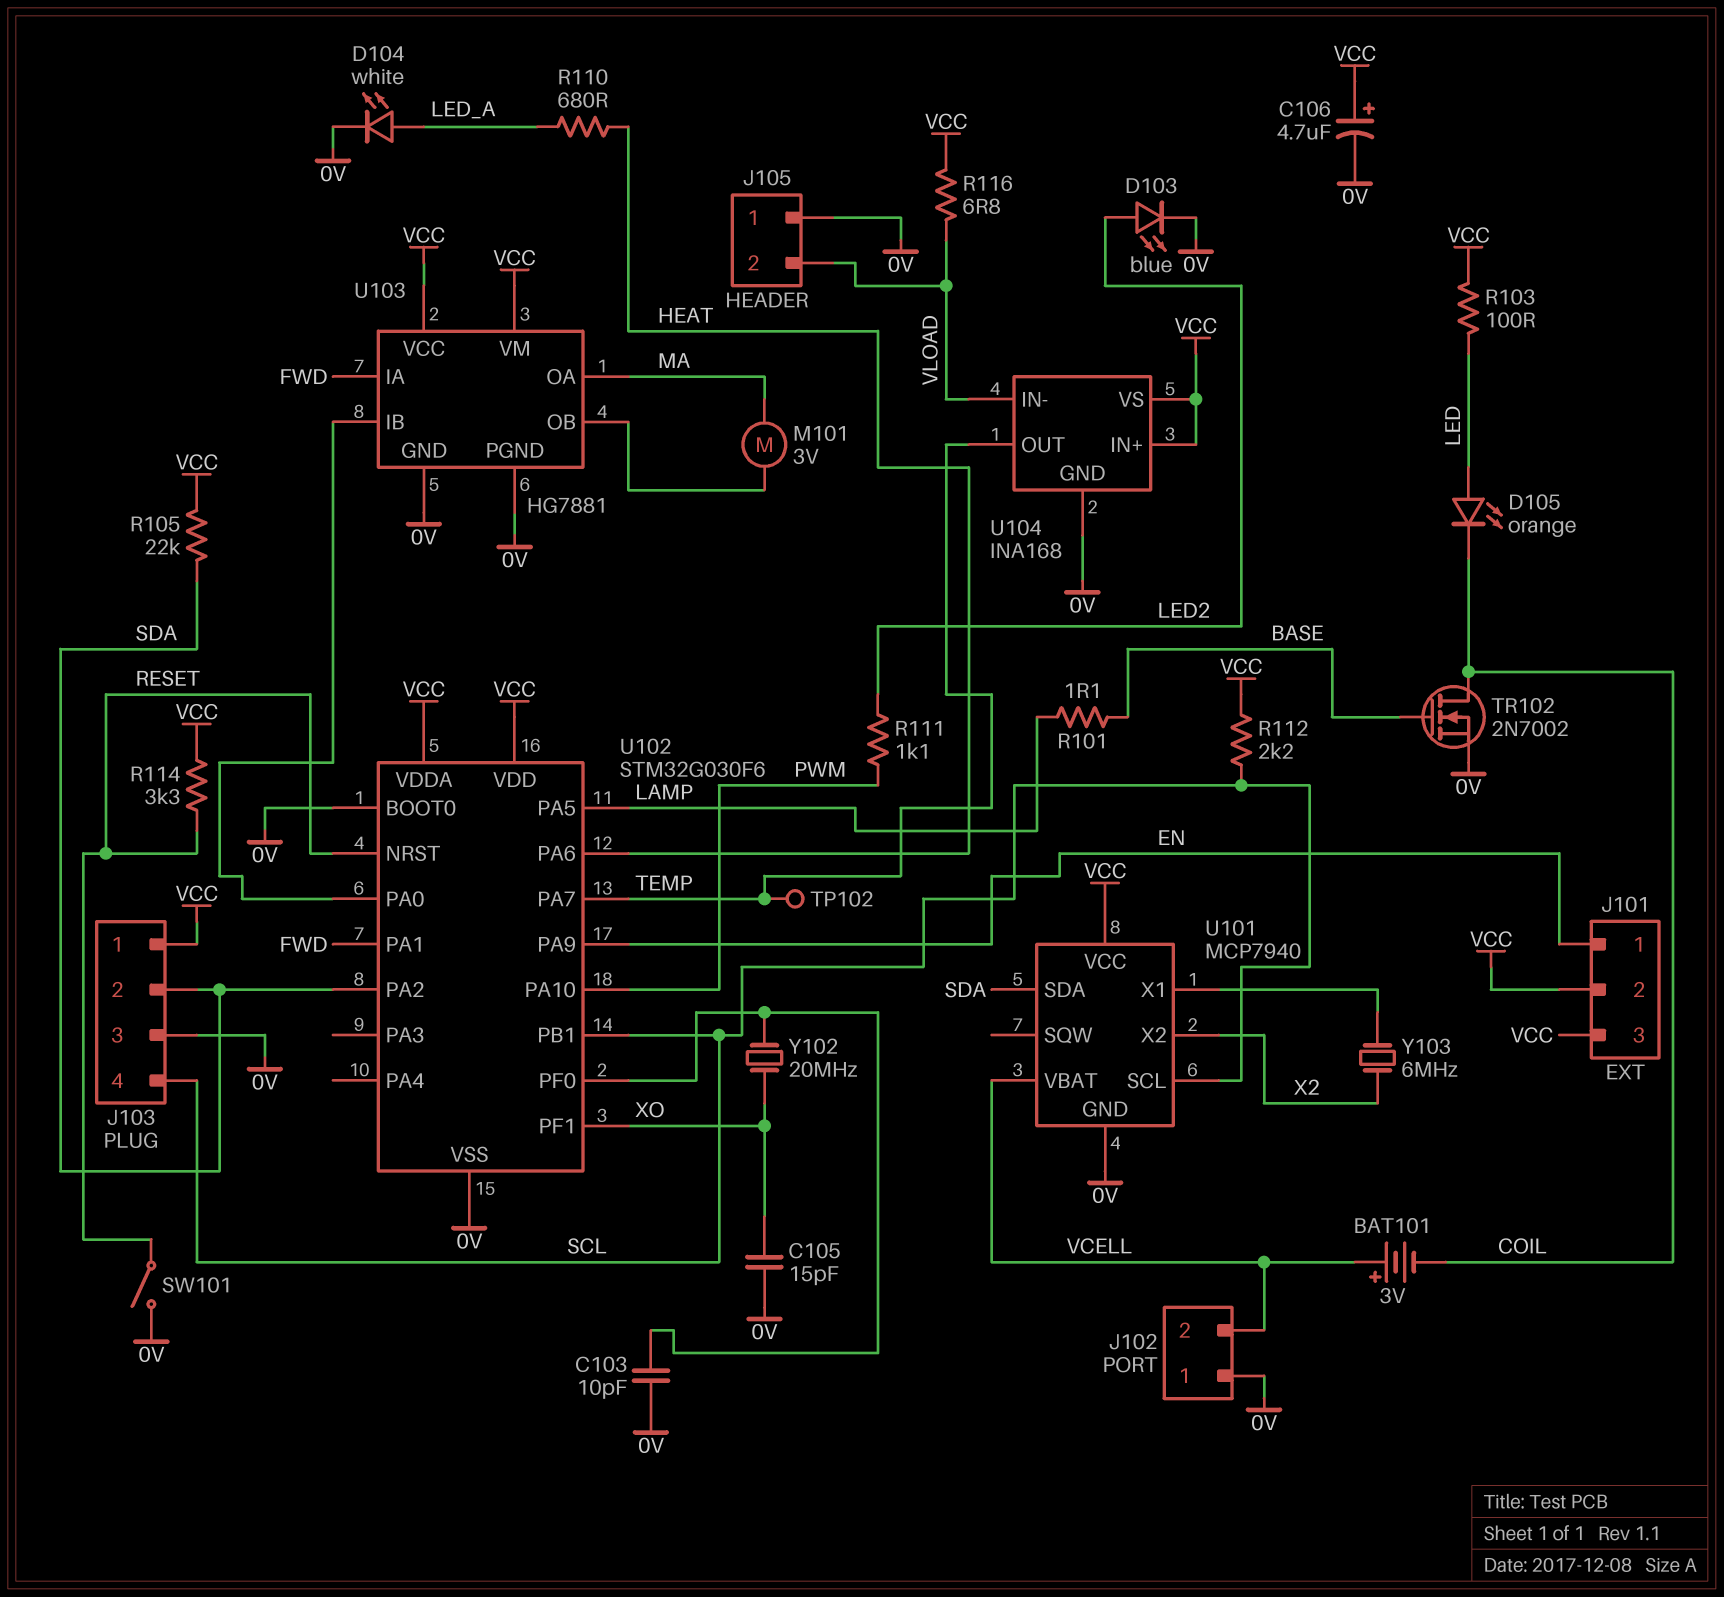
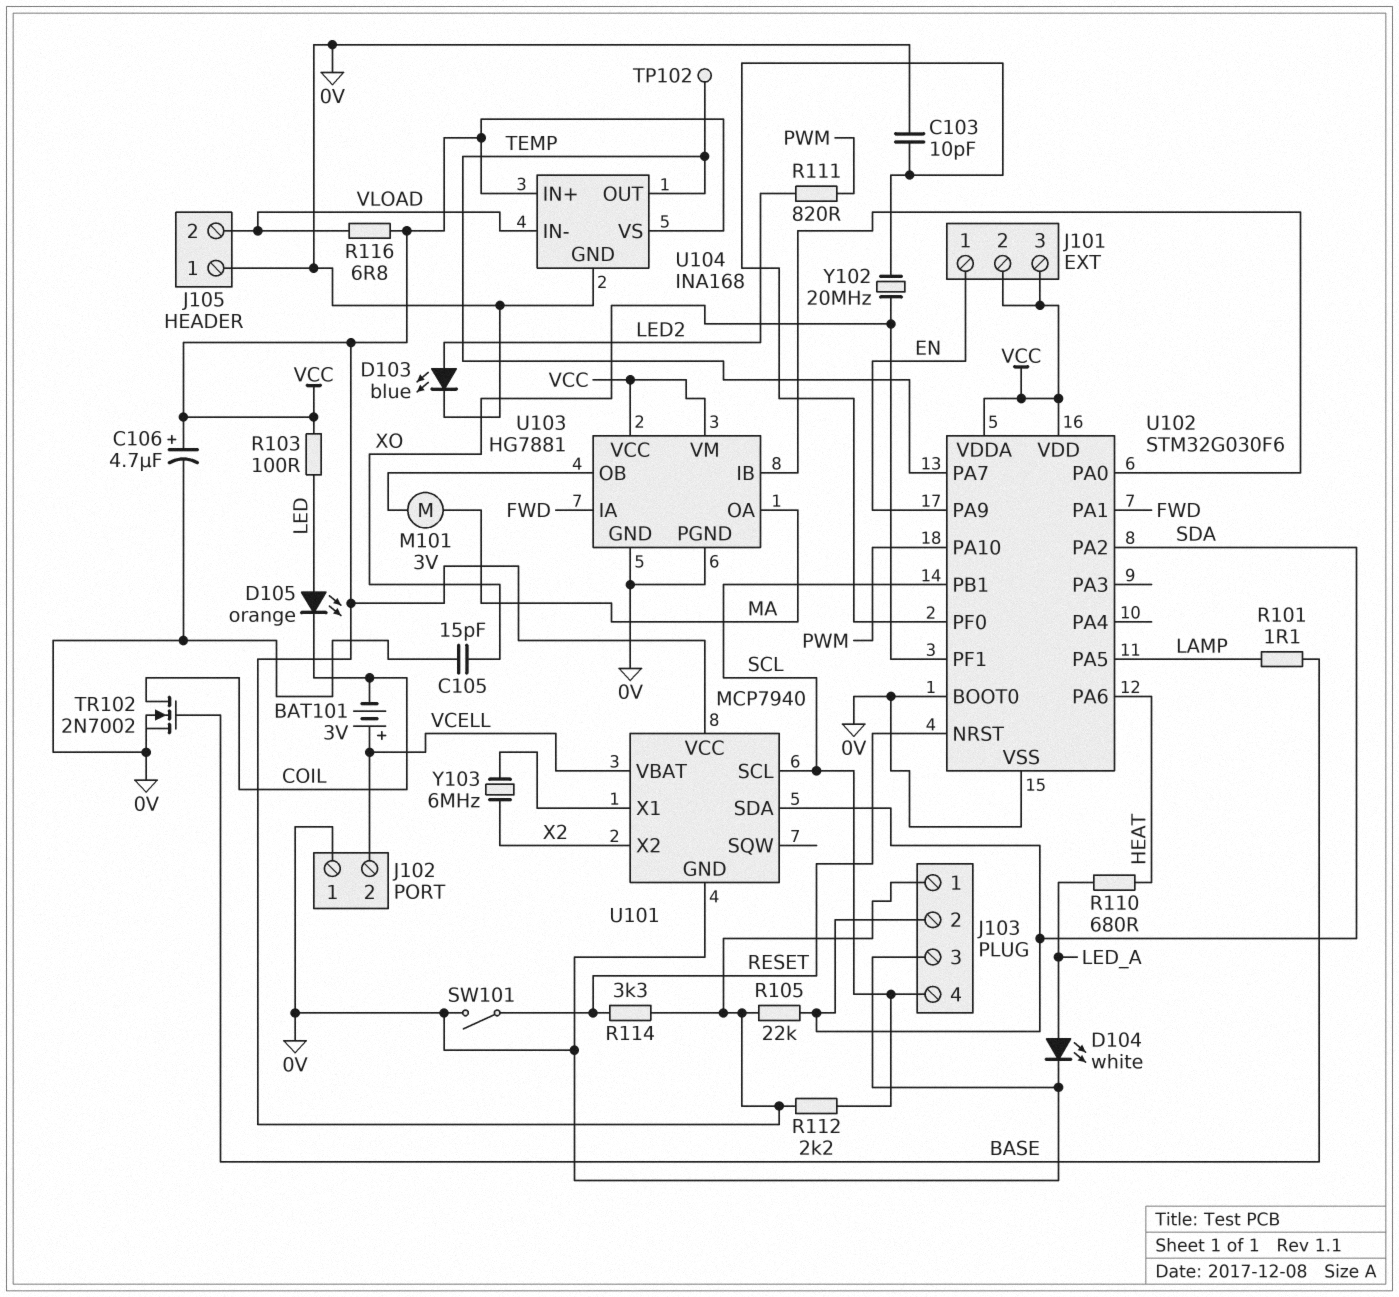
R111: 1.1k (LED2, PWM) -> 820 (LED2, PWM)

